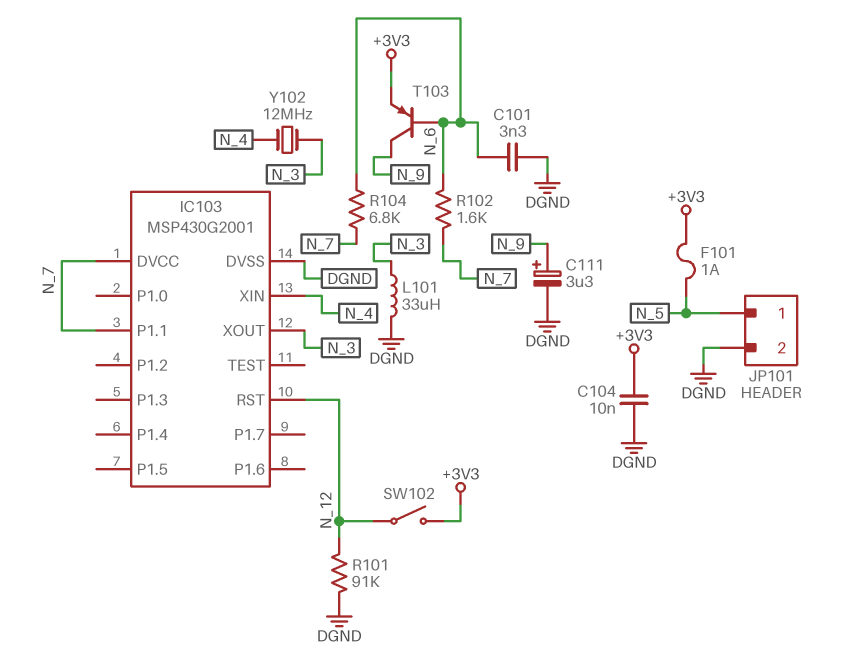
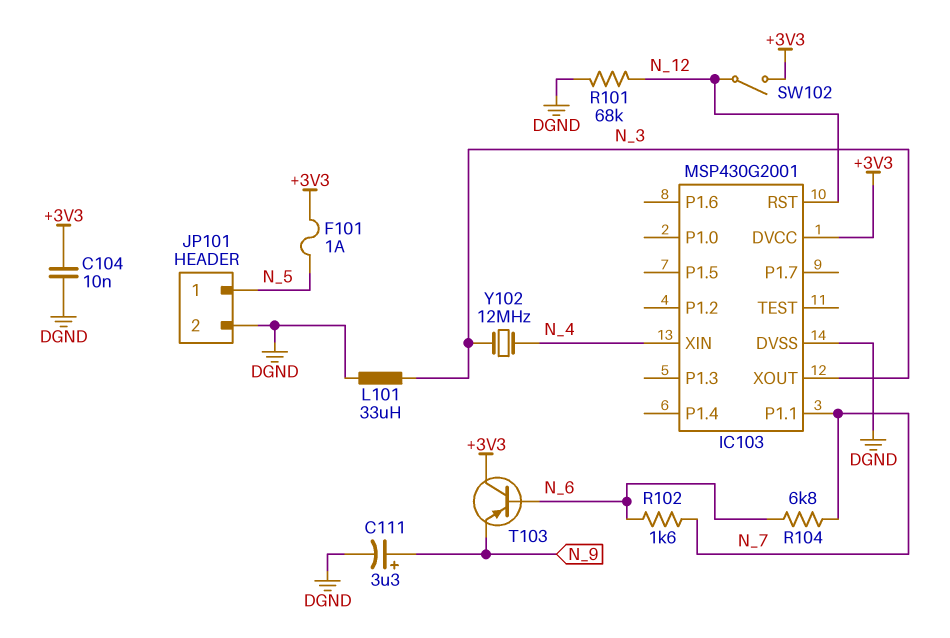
C101: 3.3nF (DGND, N_6) -> none
IC103 pin DVCC: N_7 -> +3V3
R101: 91k (DGND, N_12) -> 68k (DGND, N_12)
T103: PNP (B N_6, C N_9, E +3V3) -> PNP (B N_6, C +3V3, E N_9)

